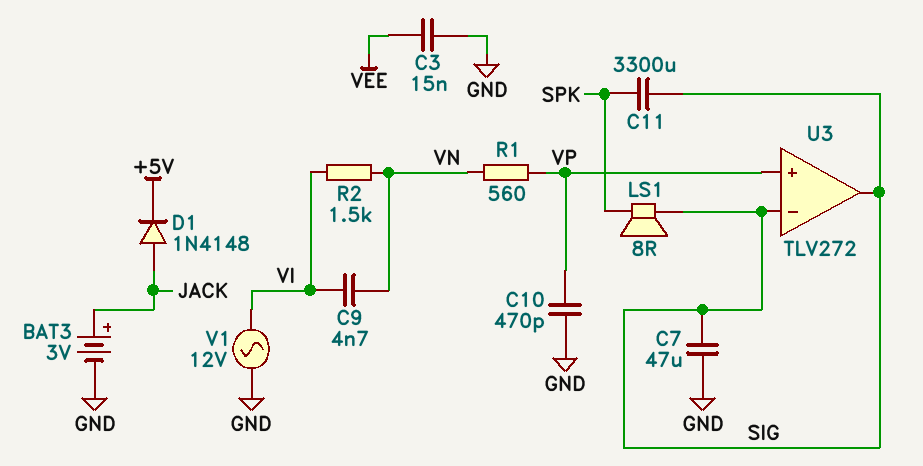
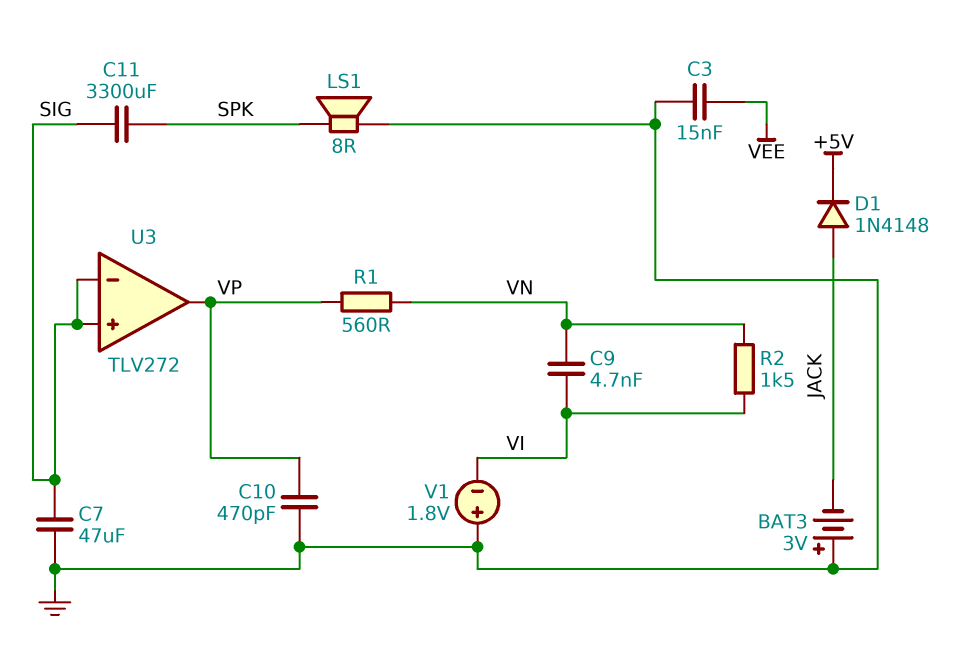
BAT3: 3V (plus JACK, minus GND) -> 3V (plus GND, minus JACK)
LS1: speaker 8R (SIG, SPK) -> speaker 8R (GND, SPK)
U3 pin in+: VP -> SIG
U3 pin out: SIG -> VP
V1: AC 12V (GND, VI) -> 1.8V (plus GND, minus VI)

